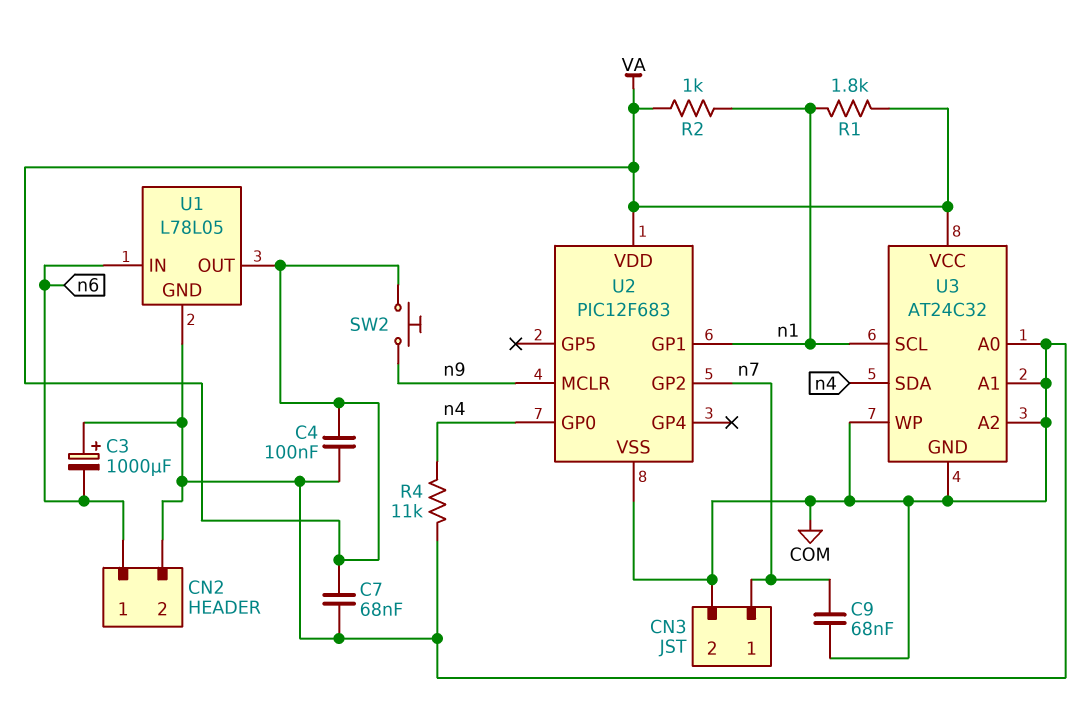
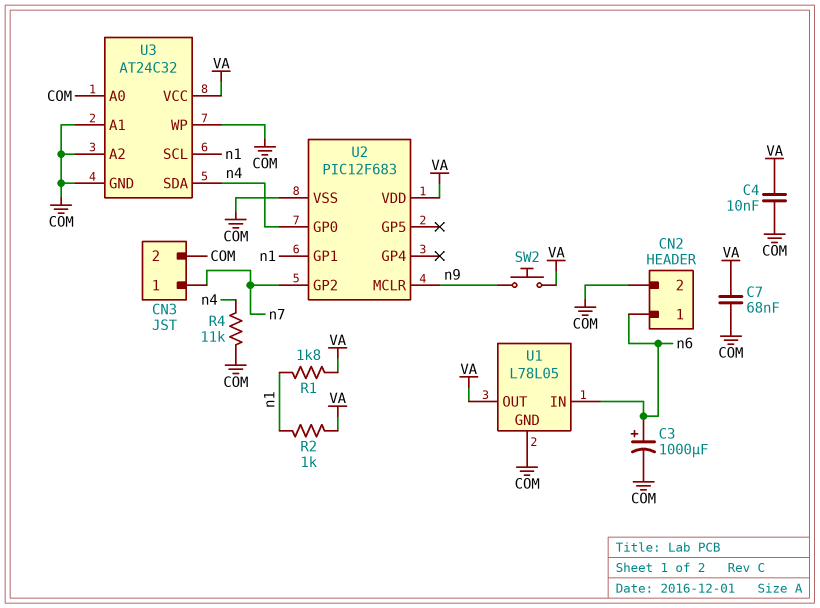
C3: 1000uF (plus COM, minus n6) -> 1000uF (plus n6, minus COM)
C4: 100nF (COM, VA) -> 10nF (COM, VA)
C9: 68nF (COM, n7) -> none

